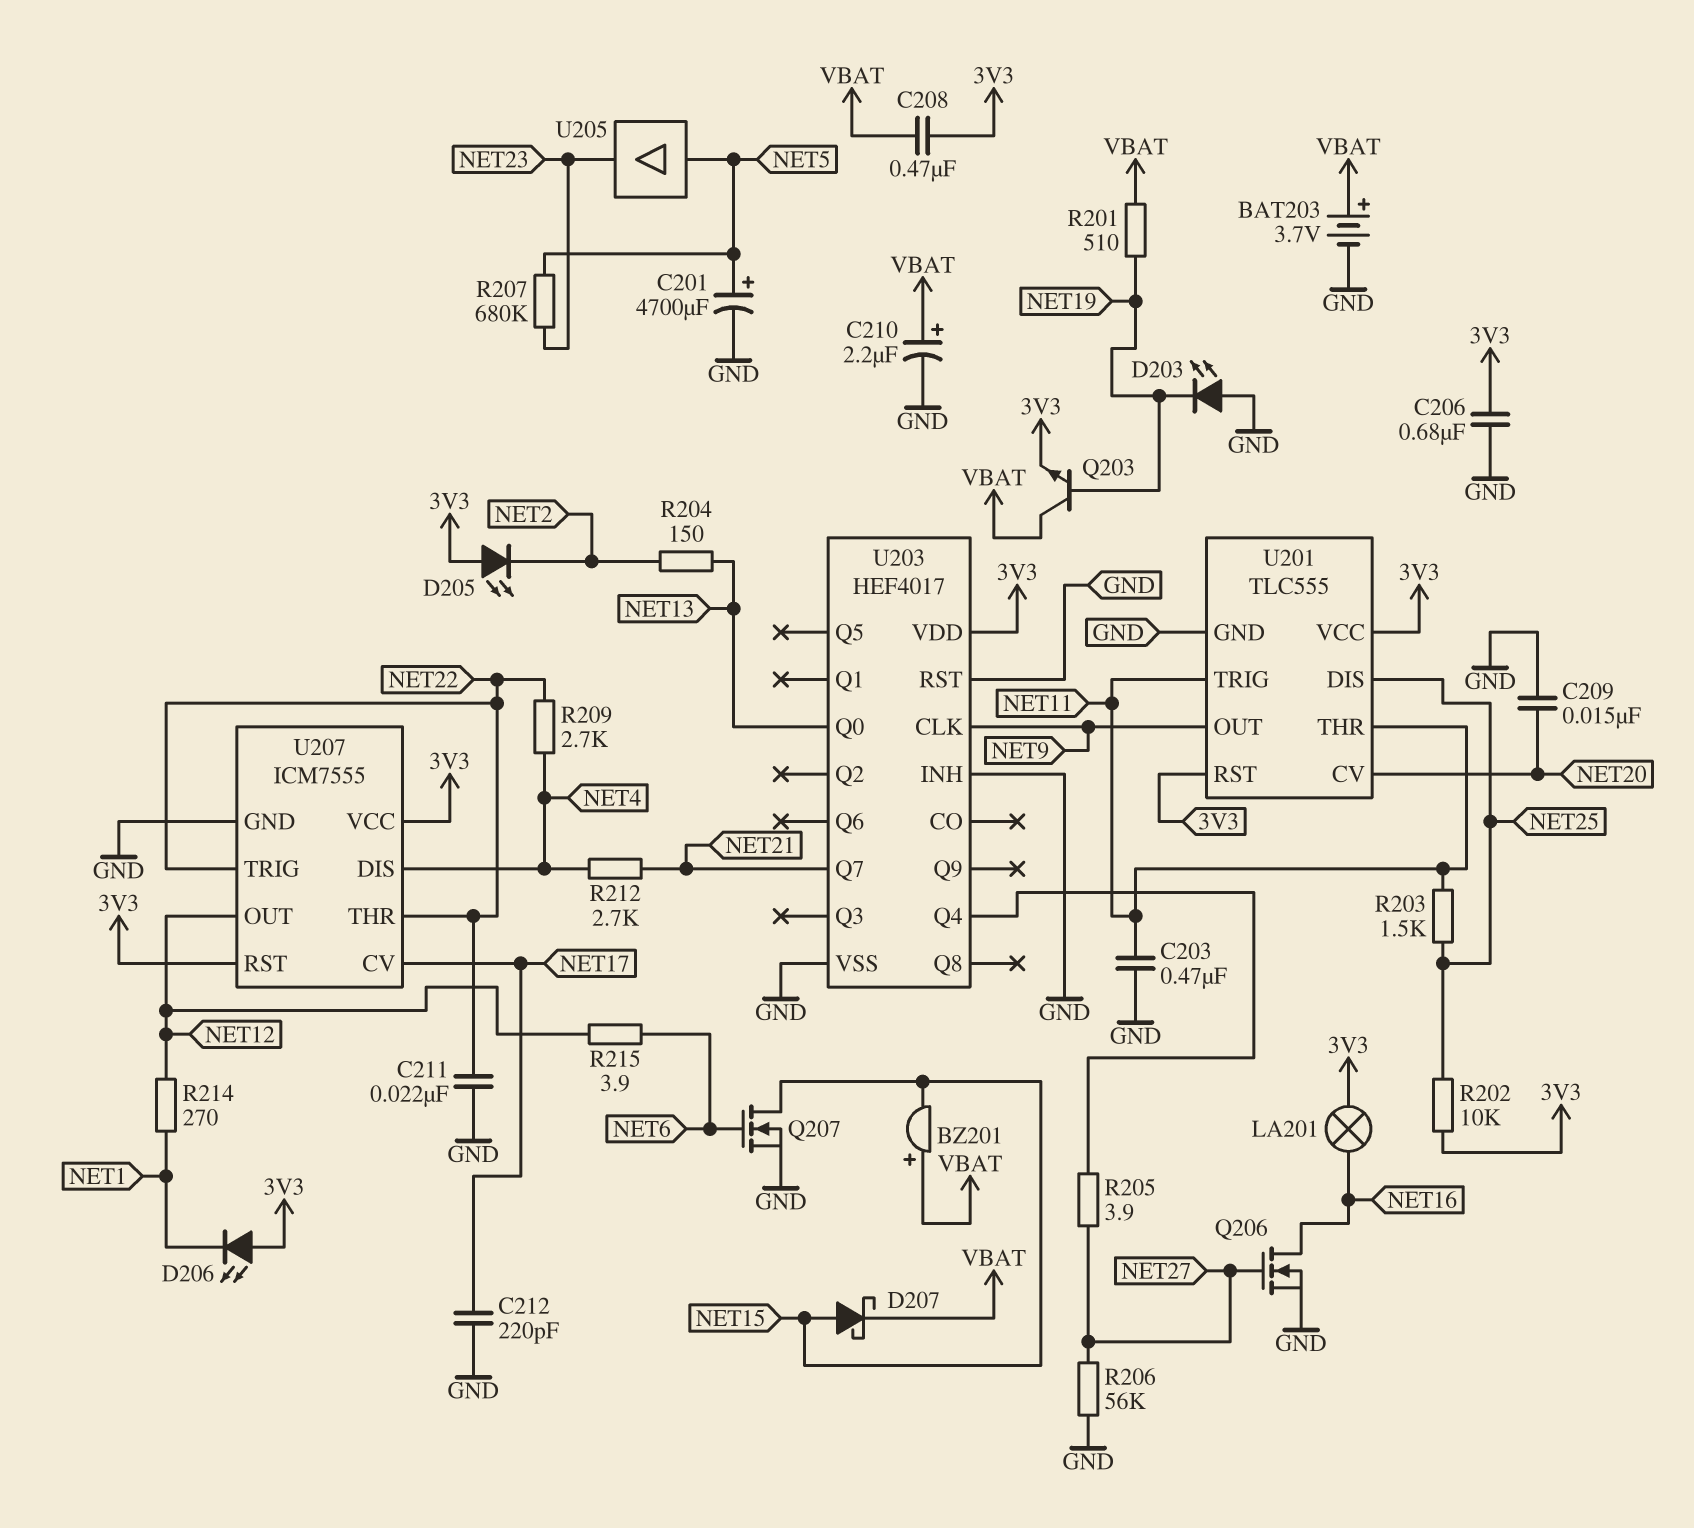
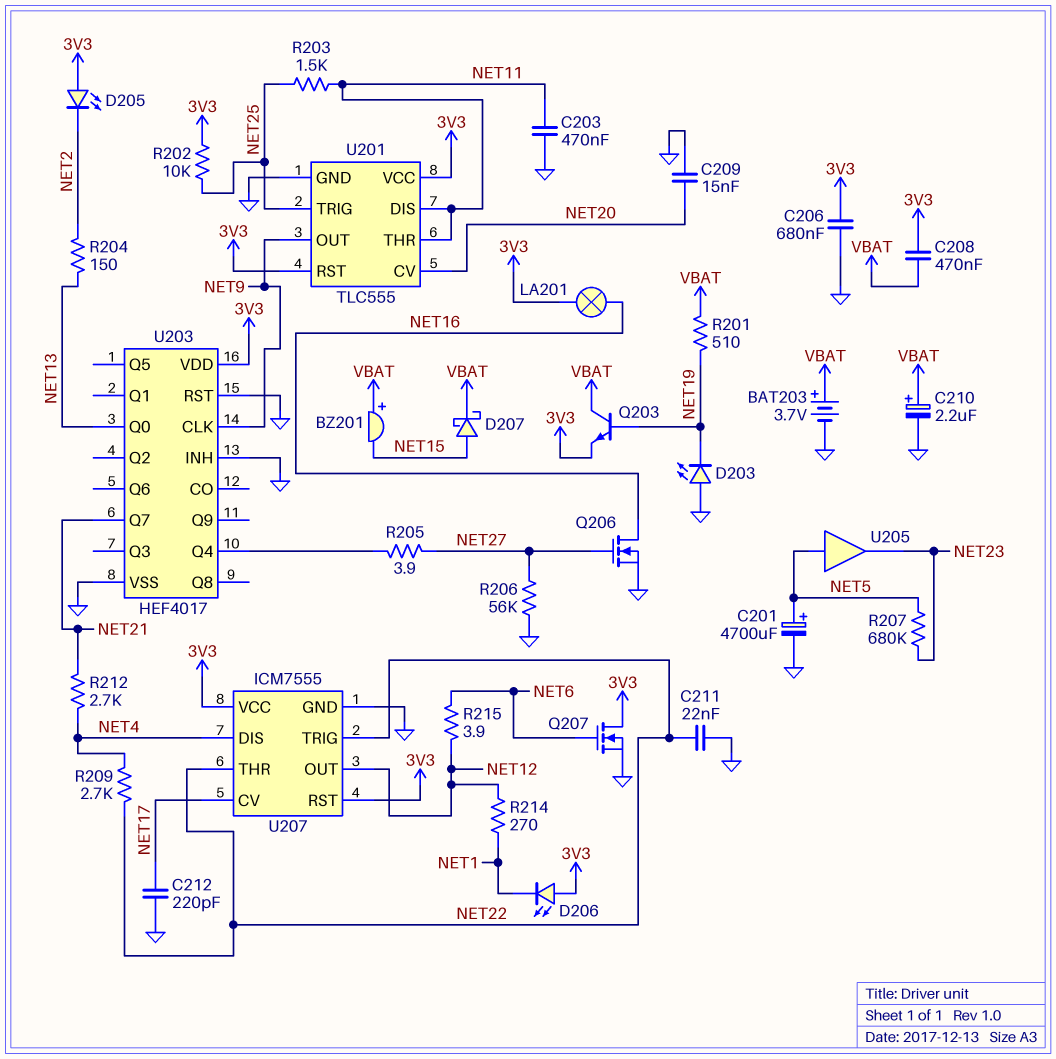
Q207: NMOS (G NET6, D NET15, S GND) -> NMOS (G NET6, D 3V3, S GND)
U201 pin DIS: NET25 -> NET11
U201 pin TRIG: NET11 -> NET25

